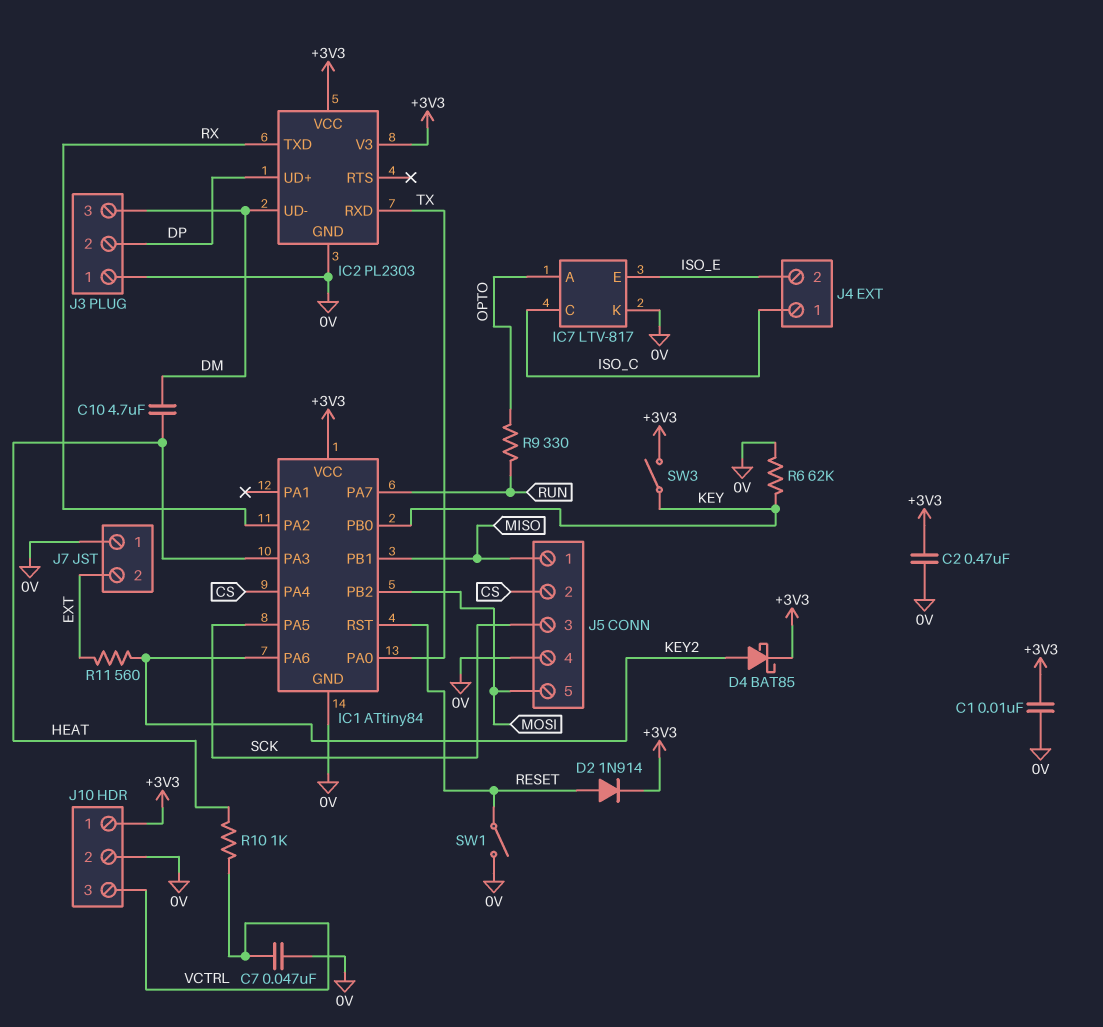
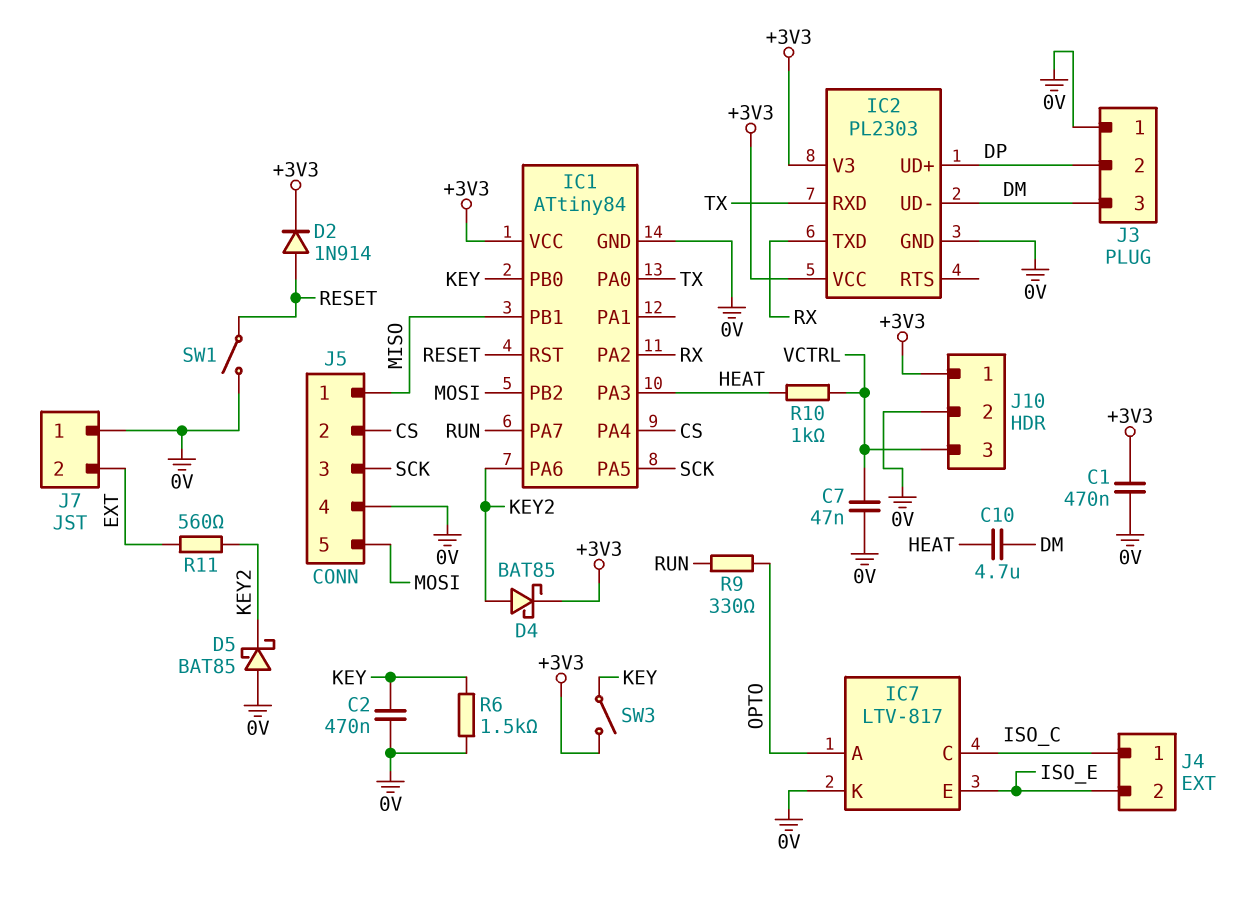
C1: 10nF (+3V3, 0V) -> 470nF (+3V3, 0V)
C2: 470nF (+3V3, 0V) -> 470nF (0V, KEY)
D5: none -> schottky BAT85 (A 0V, K KEY2)
R6: 62k (0V, KEY) -> 1.5k (0V, KEY)

